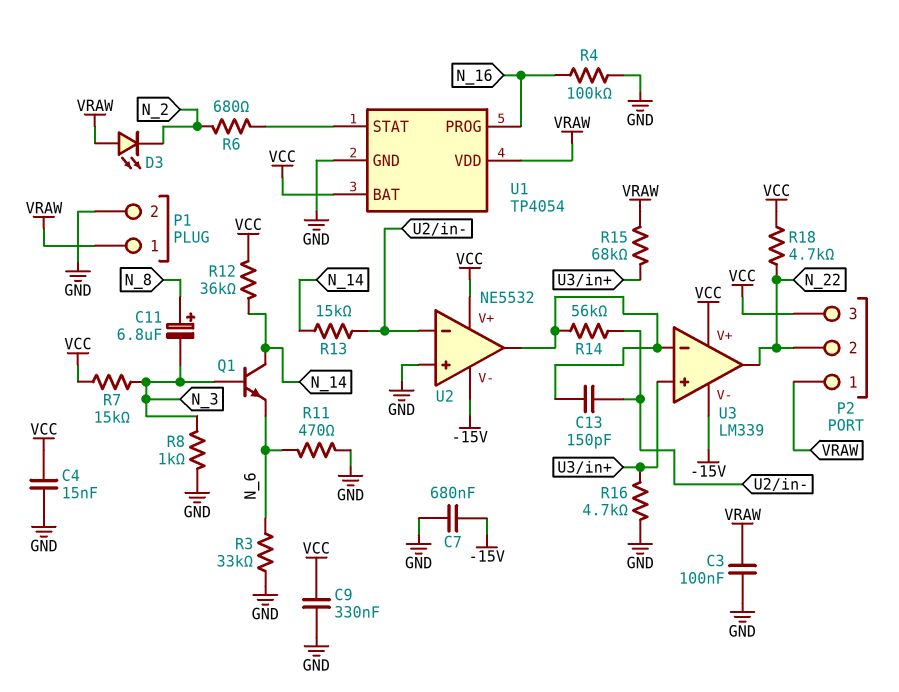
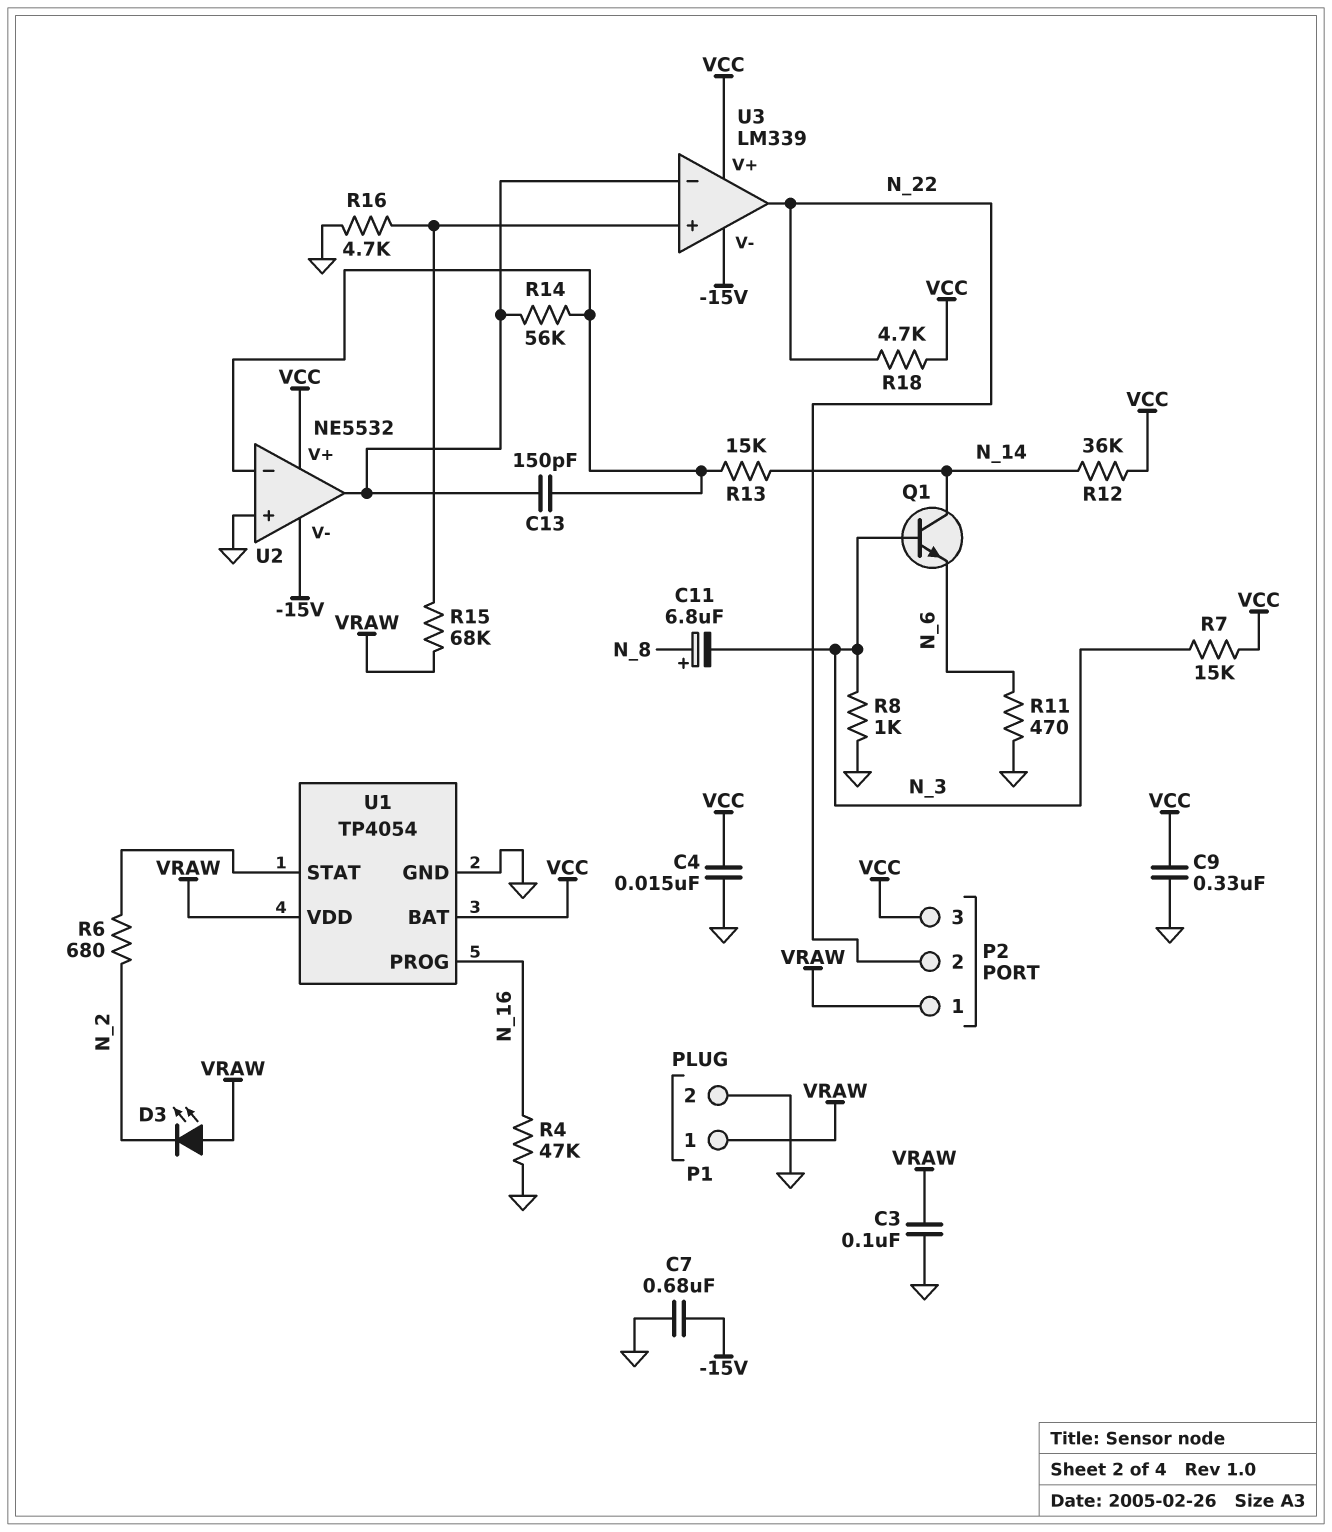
R3: 33k (GND, N_6) -> none
R4: 100k (GND, N_16) -> 47k (GND, N_16)

